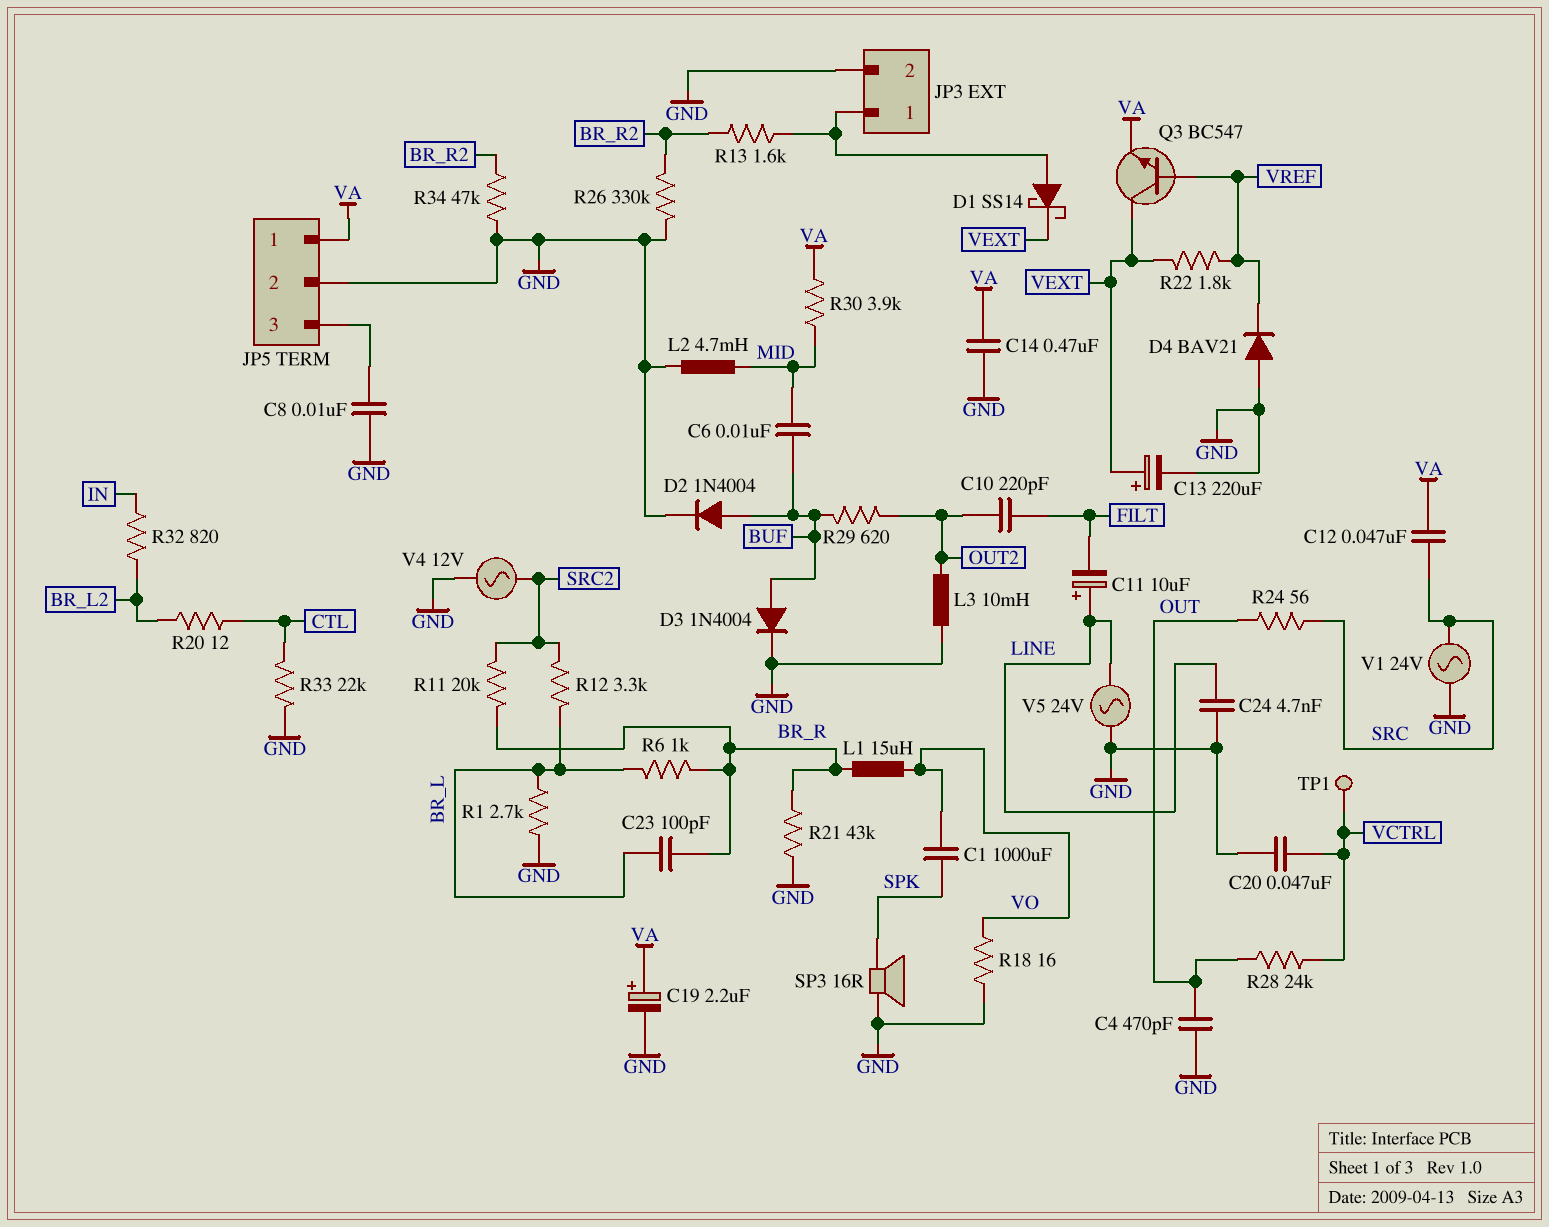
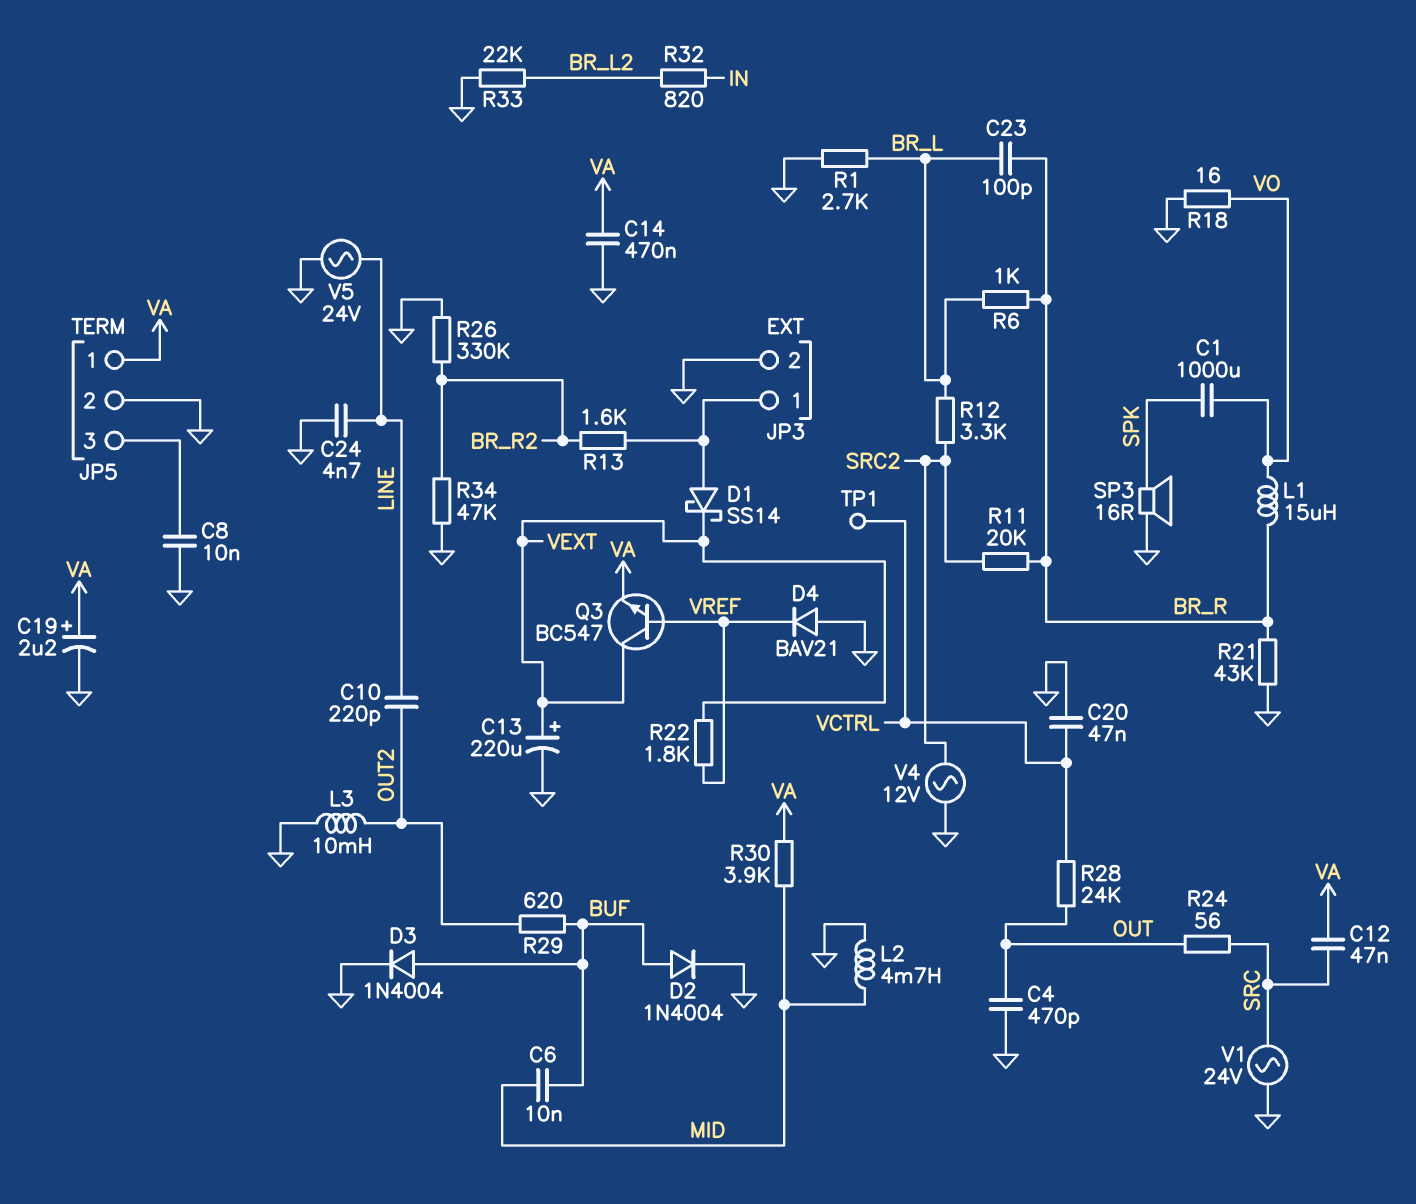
C10: 220pF (FILT, OUT2) -> 220pF (LINE, OUT2)
C11: 10uF (plus LINE, minus FILT) -> none
R20: 12 (BR_L2, CTL) -> none
R33: 22k (CTL, GND) -> 22k (BR_L2, GND)

